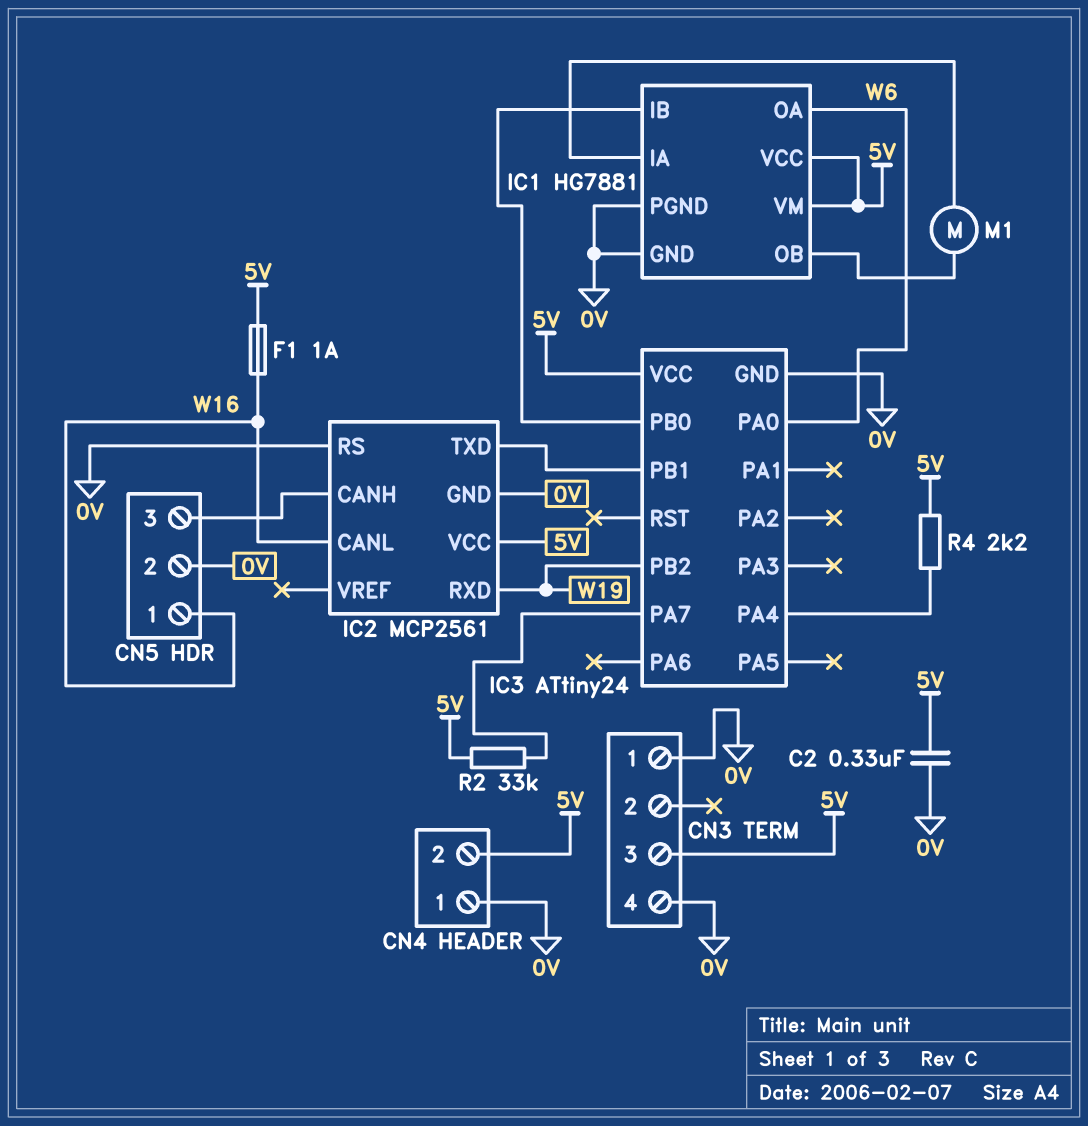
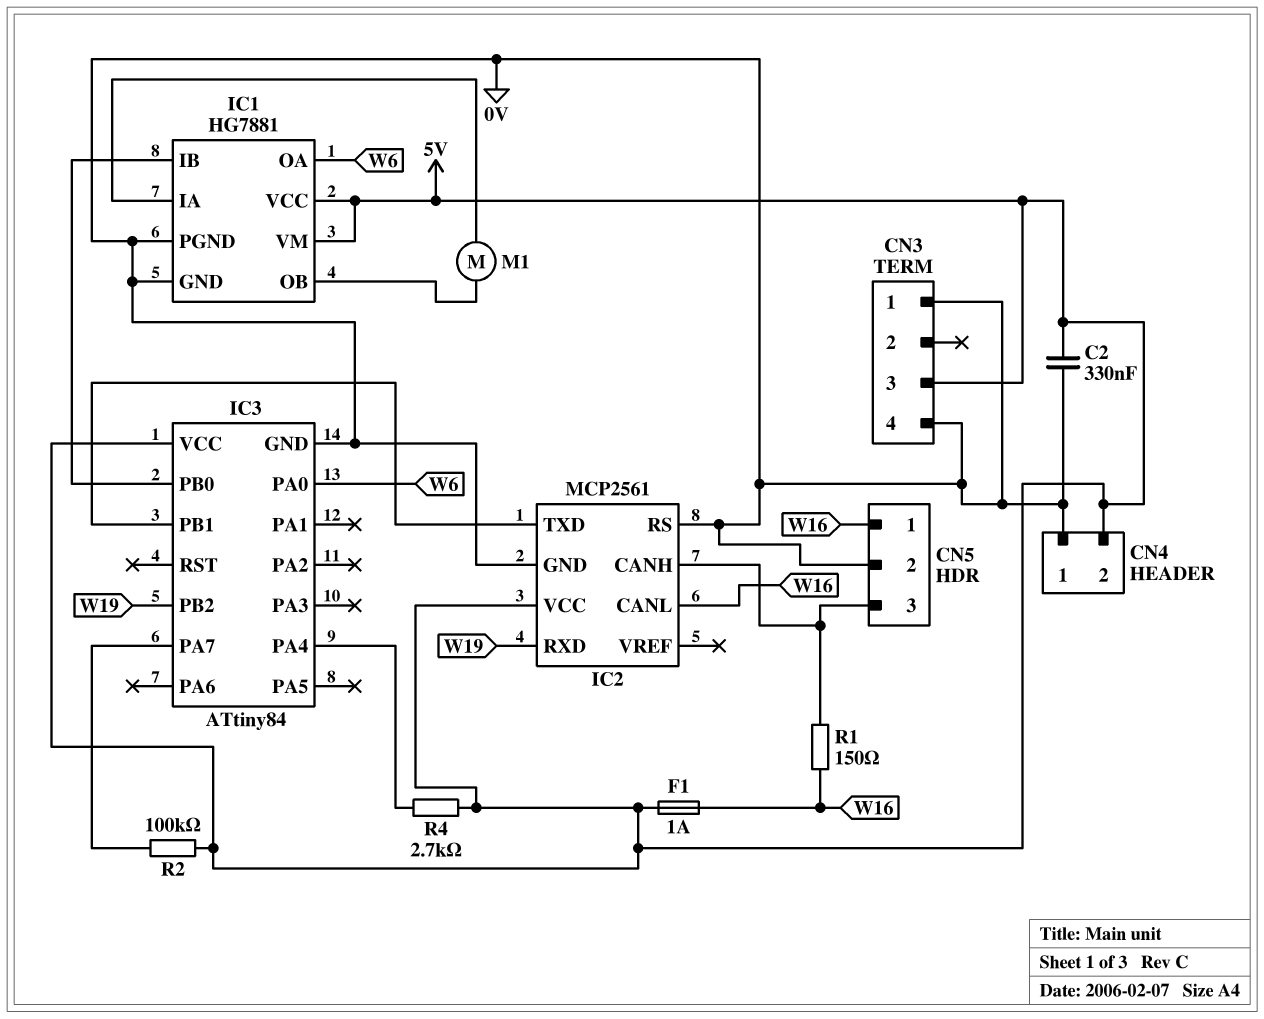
IC3: ATtiny24 -> ATtiny84
R1: none -> 150 (CN5/3, W16)
R2: 33k (5V, IC3/PA7) -> 100k (5V, IC3/PA7)
R4: 2.2k (5V, IC3/PA4) -> 2.7k (5V, IC3/PA4)

